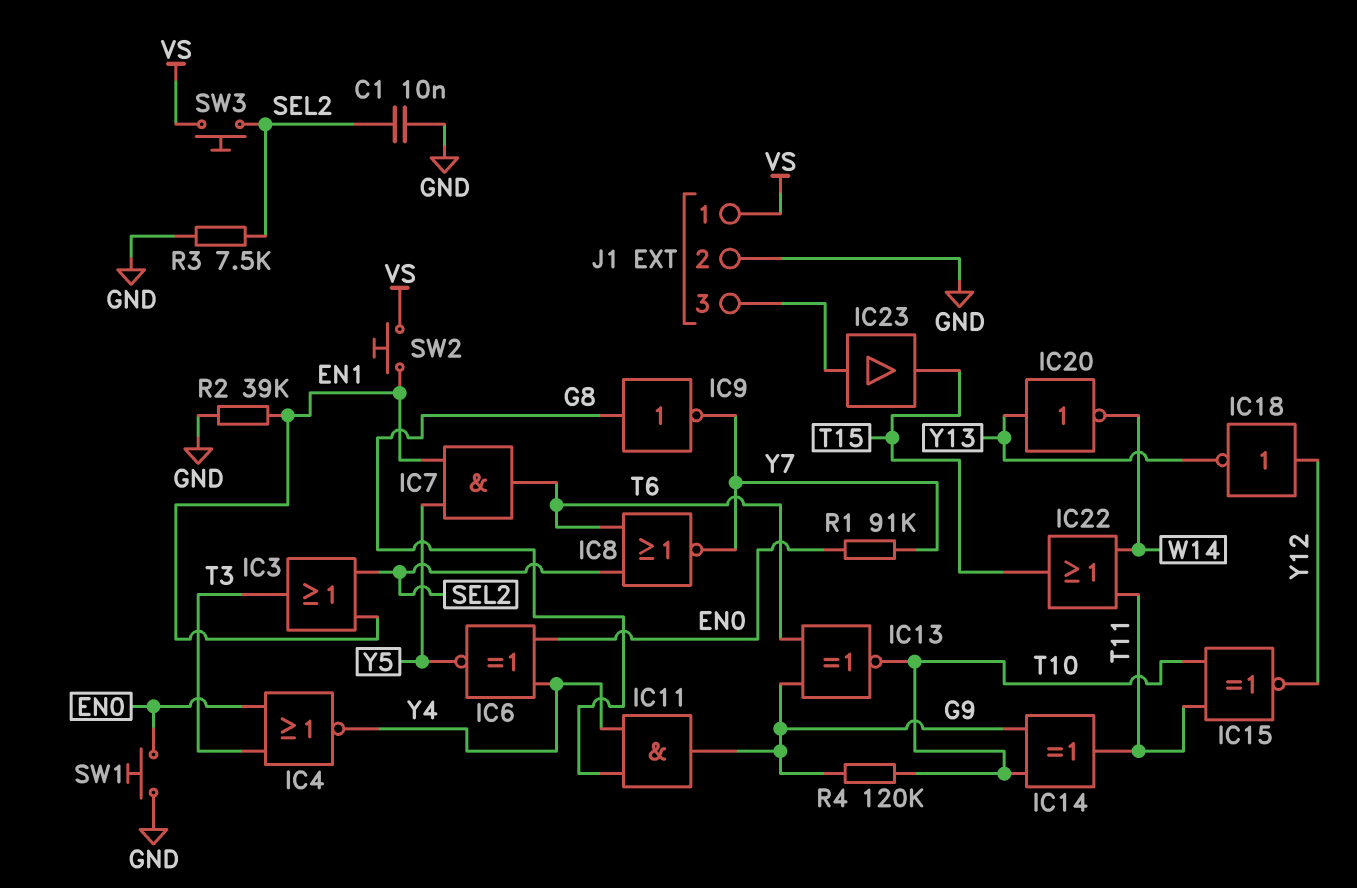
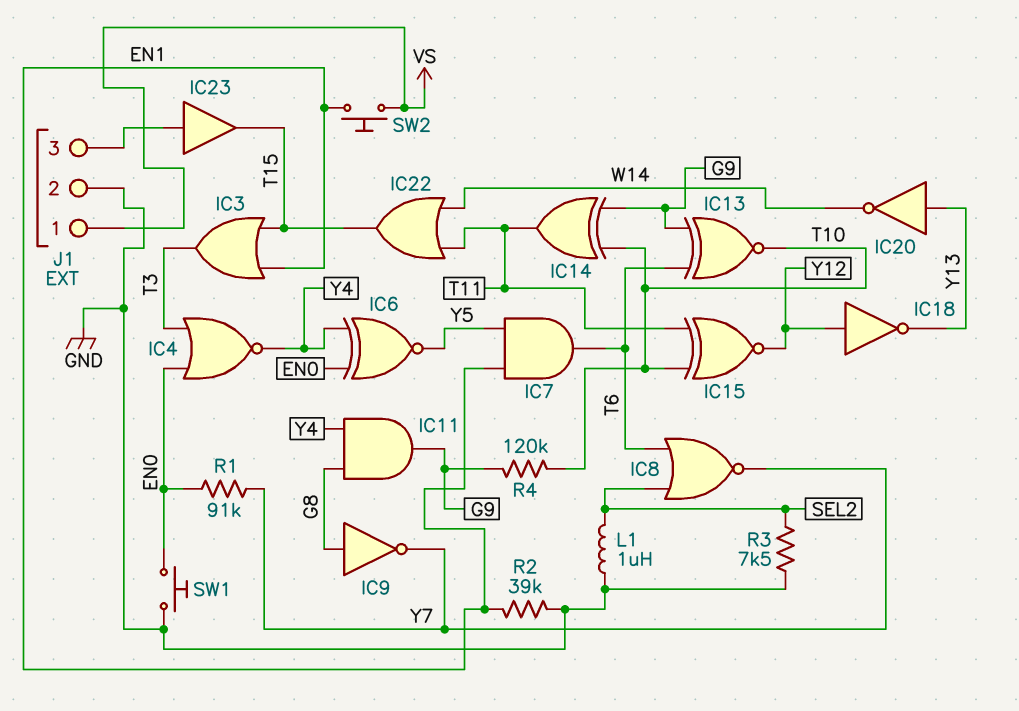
C1: 10nF (GND, SEL2) -> none
IC3: OR (in EN1, in SEL2, out T3) -> OR (in EN1, in T15, out T3)
L1: none -> 1uH (GND, SEL2)
SW3: button (SEL2, VS) -> none

